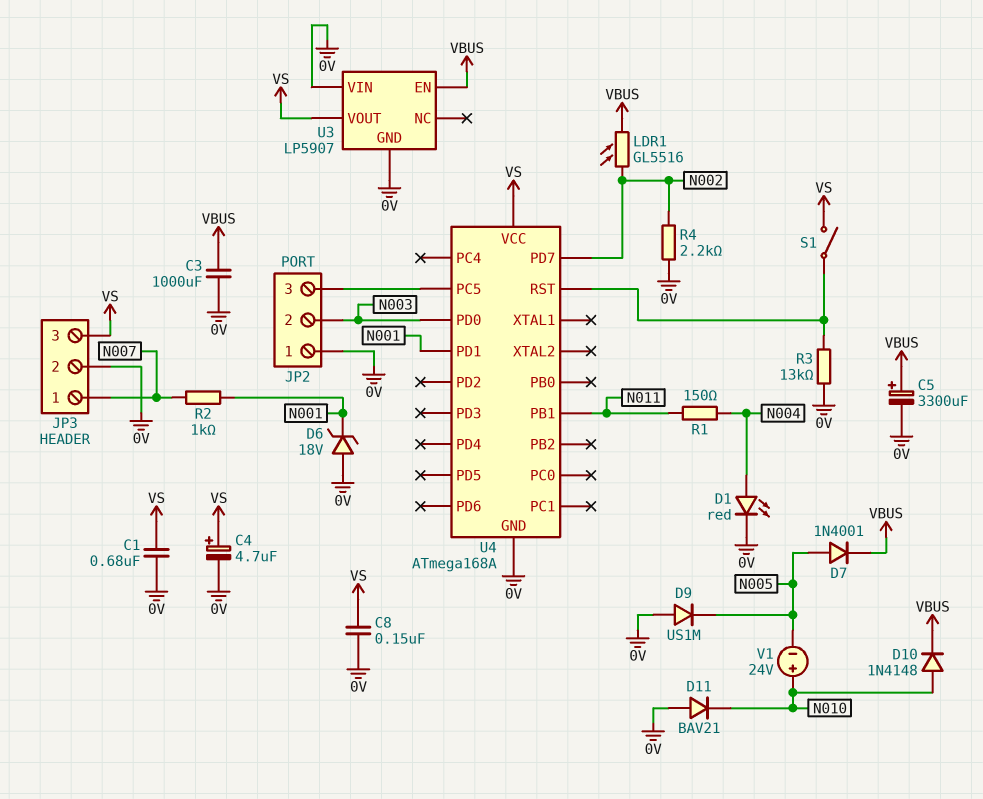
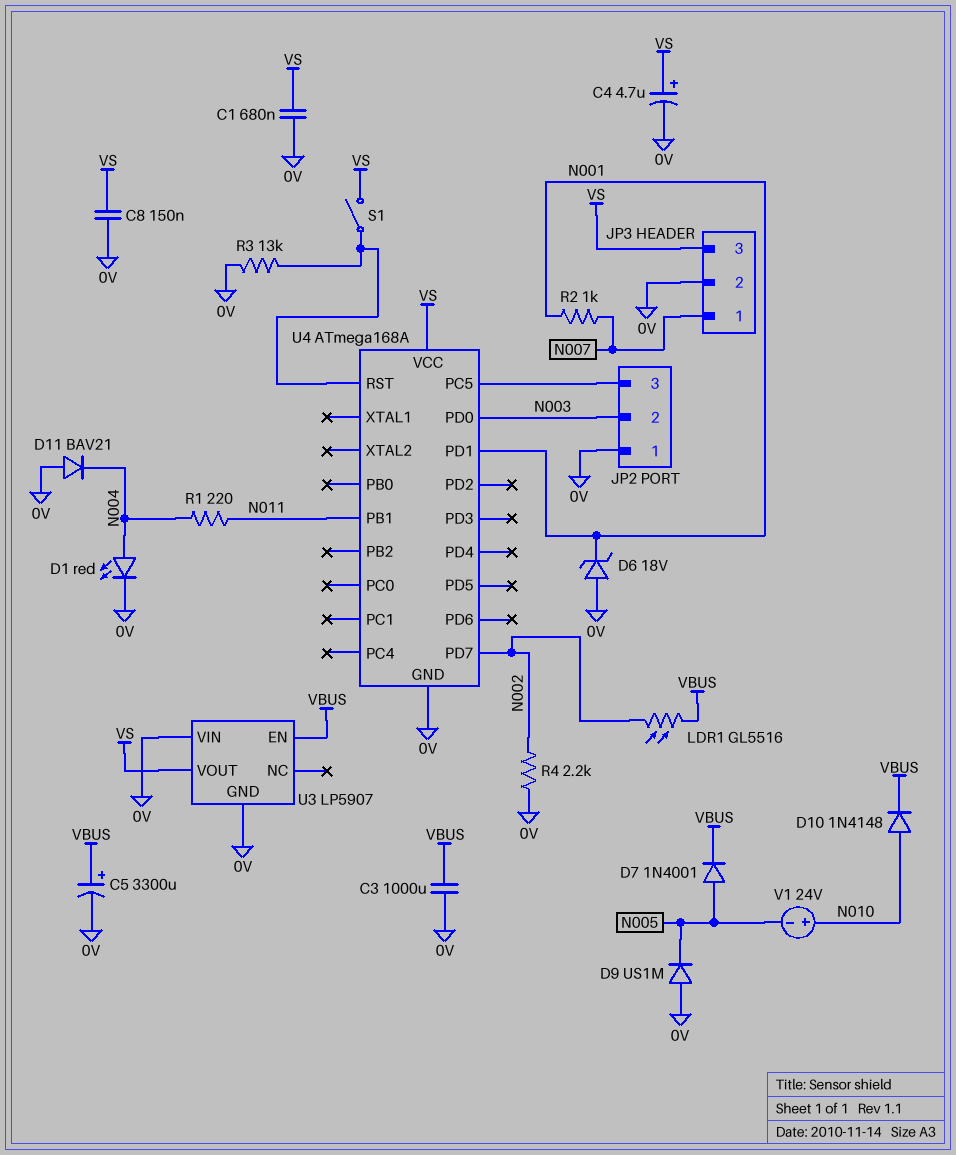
D11: diode BAV21 (A 0V, K N010) -> diode BAV21 (A 0V, K N004)
R1: 150 (N004, N011) -> 220 (N004, N011)

